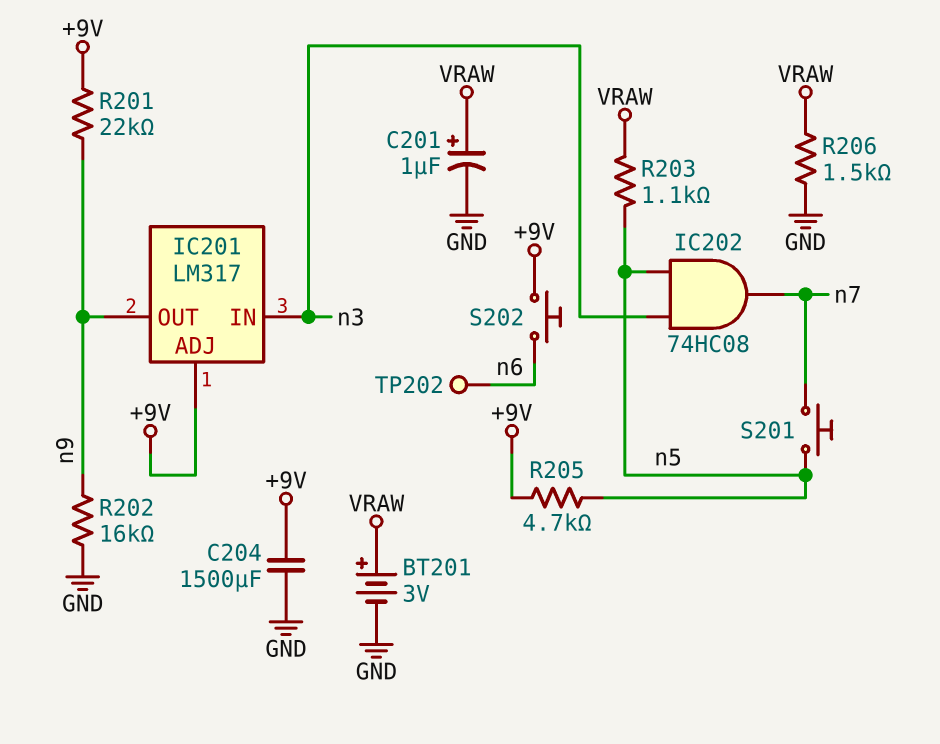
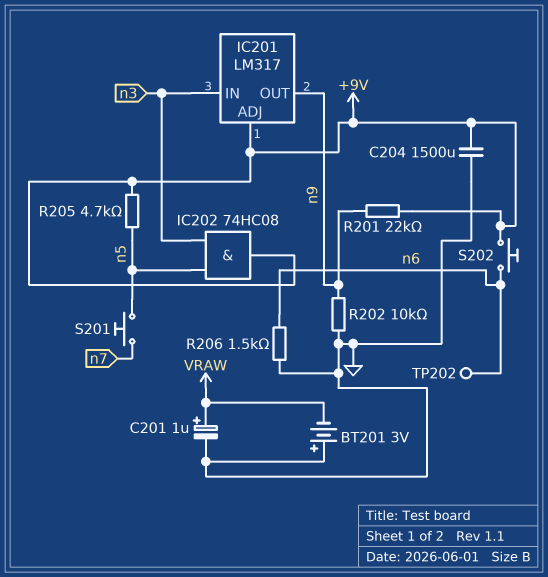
BT201: 3V (plus VRAW, minus GND) -> 3V (plus GND, minus VRAW)
IC202: AND 74HC08 (in n3, in n5, out n7) -> AND 74HC08 (in n3, in n5, out +9V)
R202: 16k (GND, n9) -> 10k (GND, n9)
R203: 1.1k (VRAW, n5) -> none
R206: 1.5k (GND, VRAW) -> 1.5k (GND, n6)

